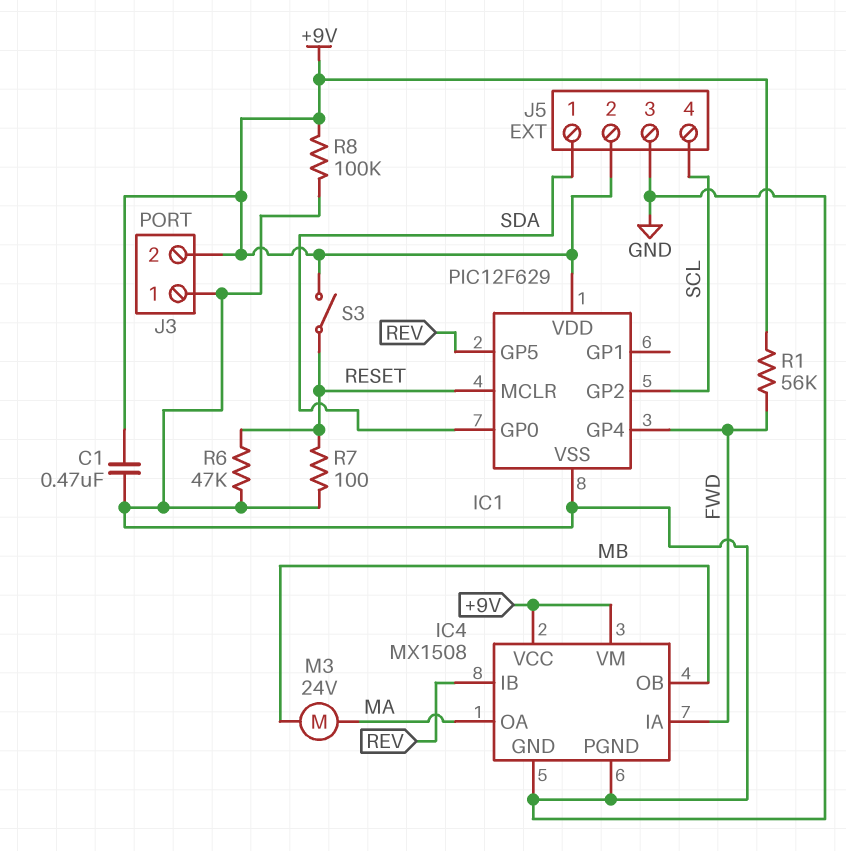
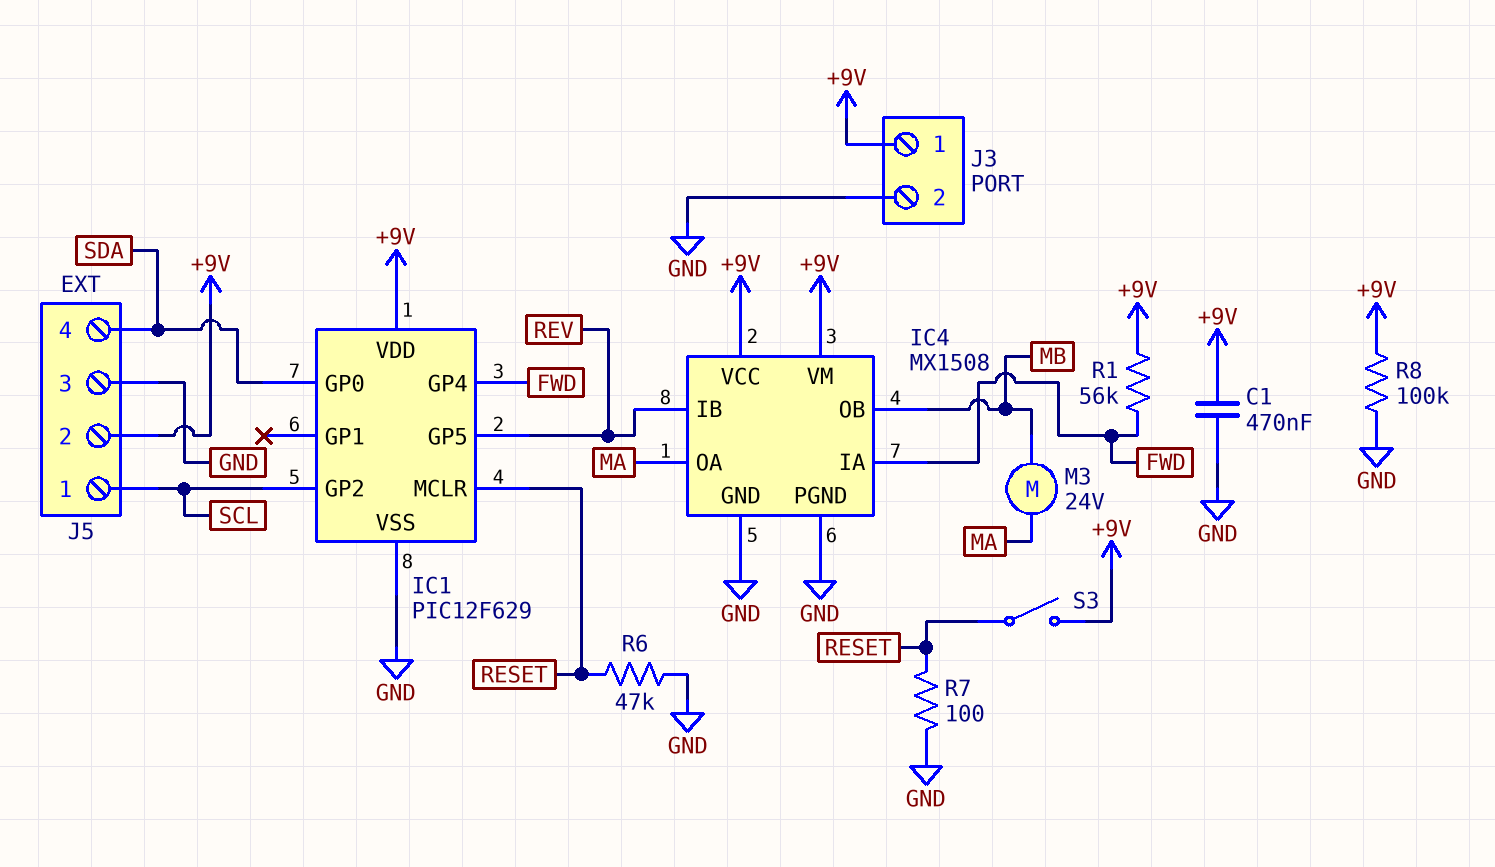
J3 pin 1: GND -> +9V
J3 pin 2: +9V -> GND
J5 pin 1: SDA -> SCL
J5 pin 4: SCL -> SDA

